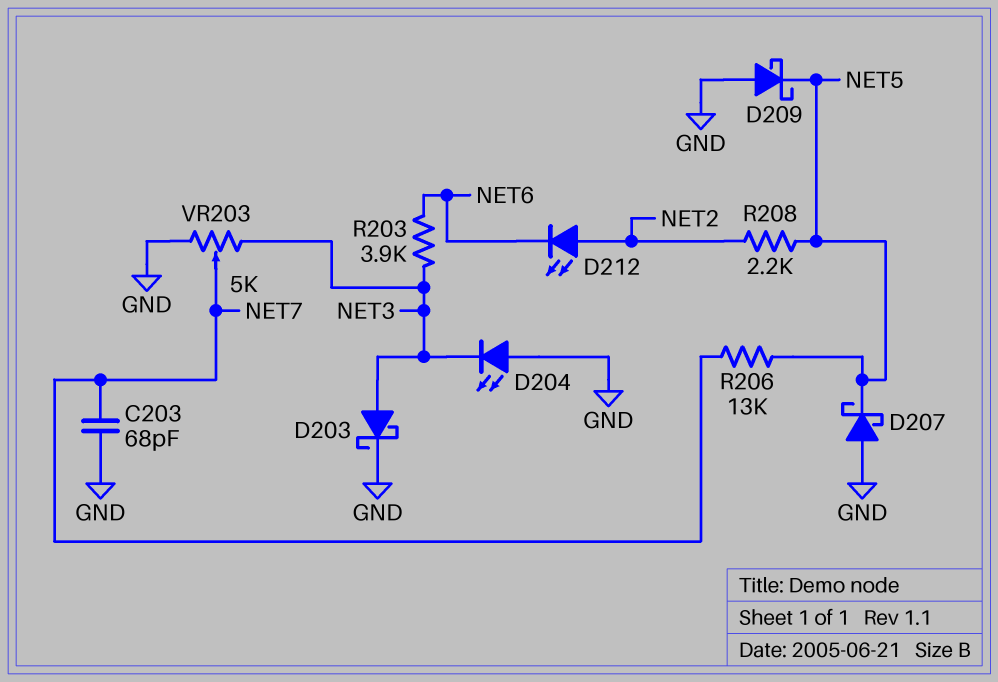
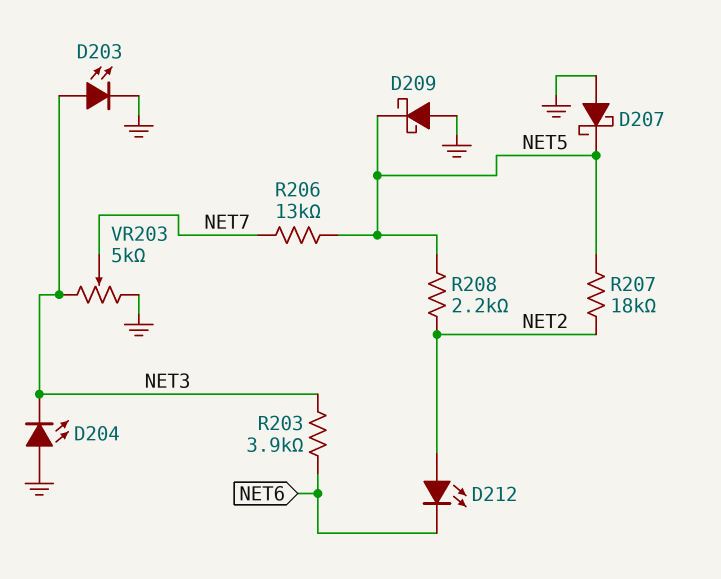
C203: 68pF (GND, NET7) -> none
D203: schottky (A NET3, K GND) -> LED (A NET3, K GND)
R207: none -> 18k (NET2, NET5)

